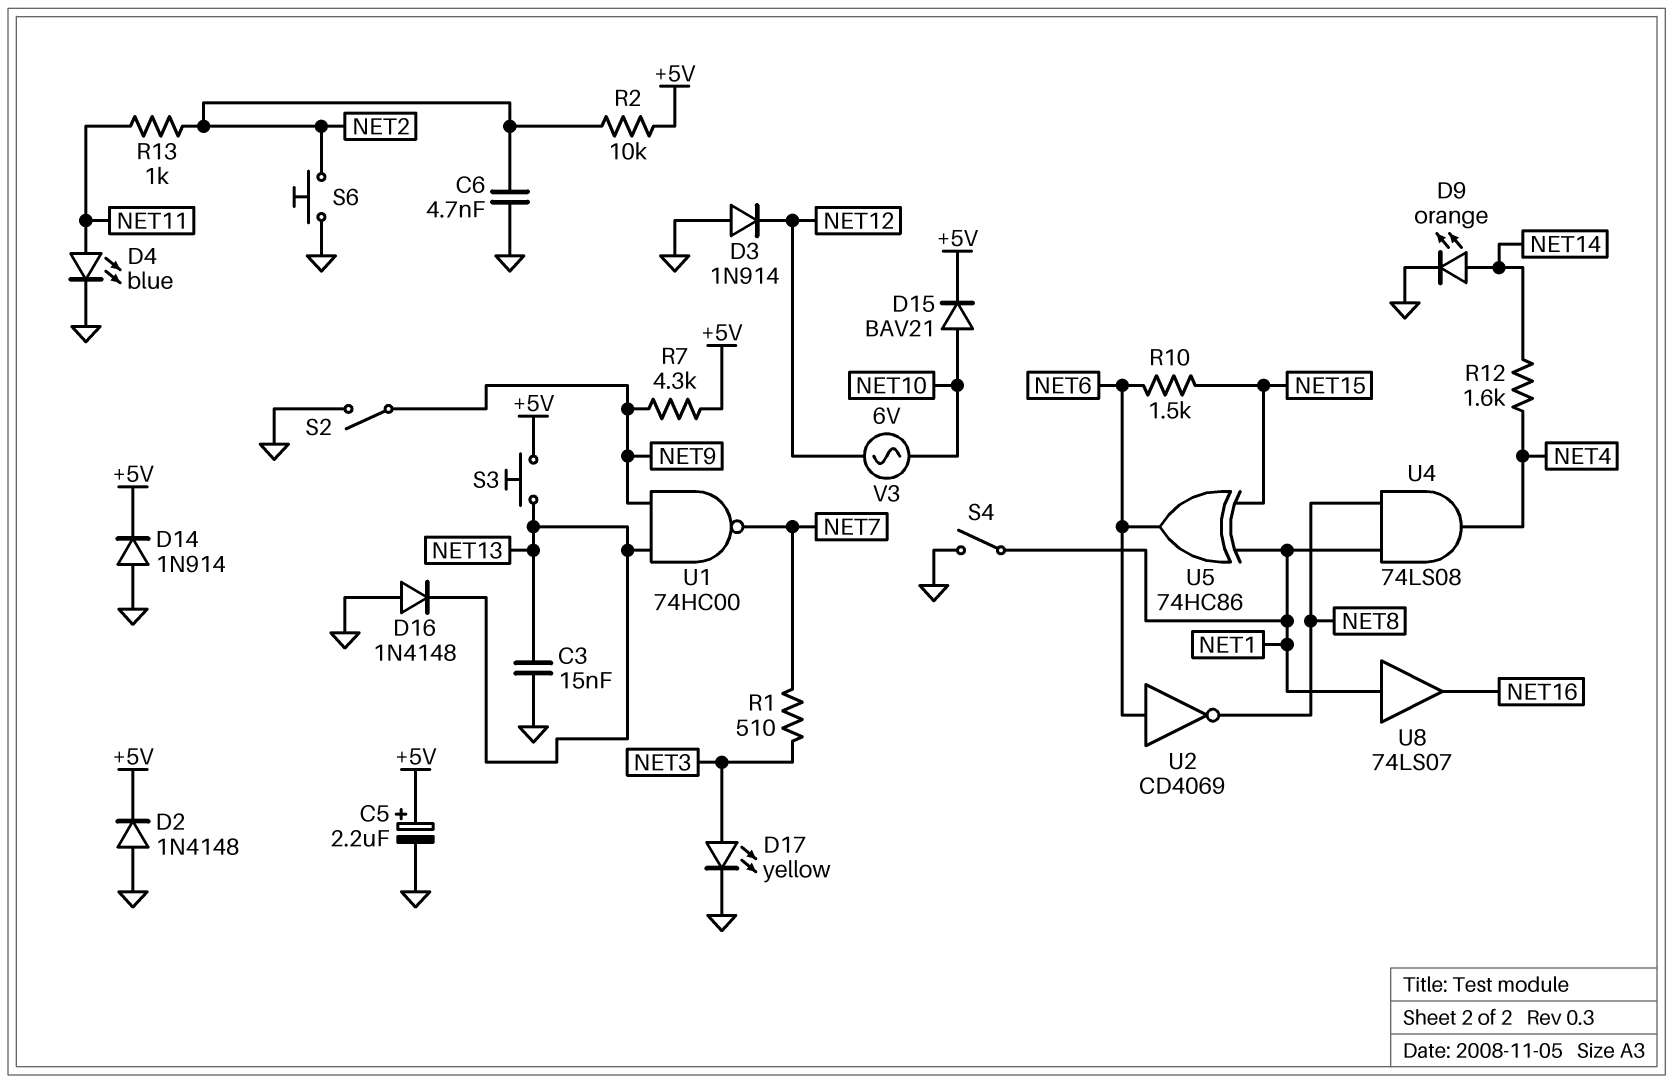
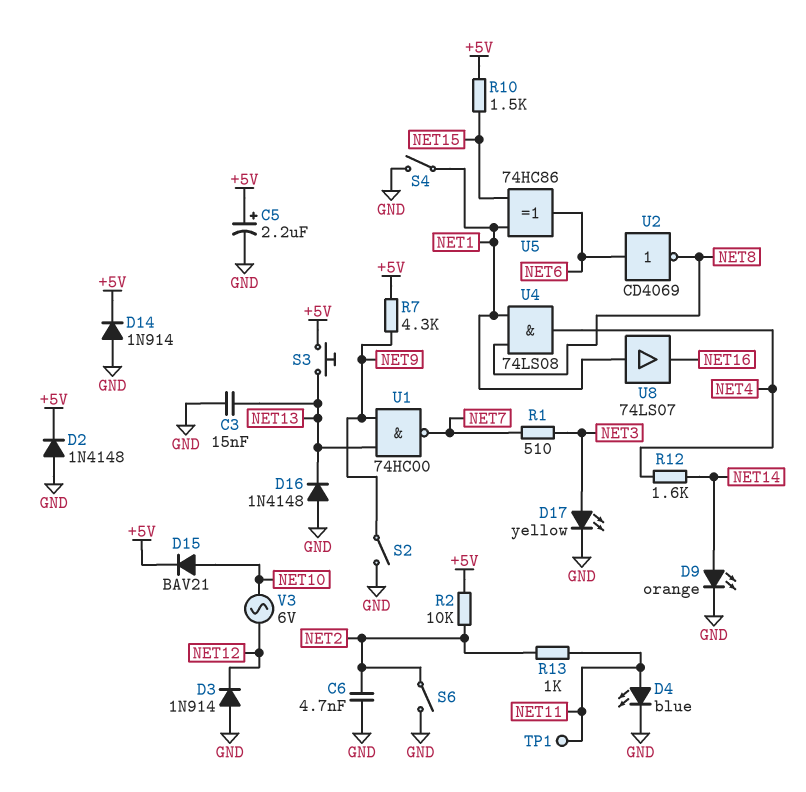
R10: 1.5k (NET6, NET15) -> 1.5k (+5V, NET15)
S6: button (GND, NET2) -> switch (GND, NET2)
TP1: none -> test point (NET11)

